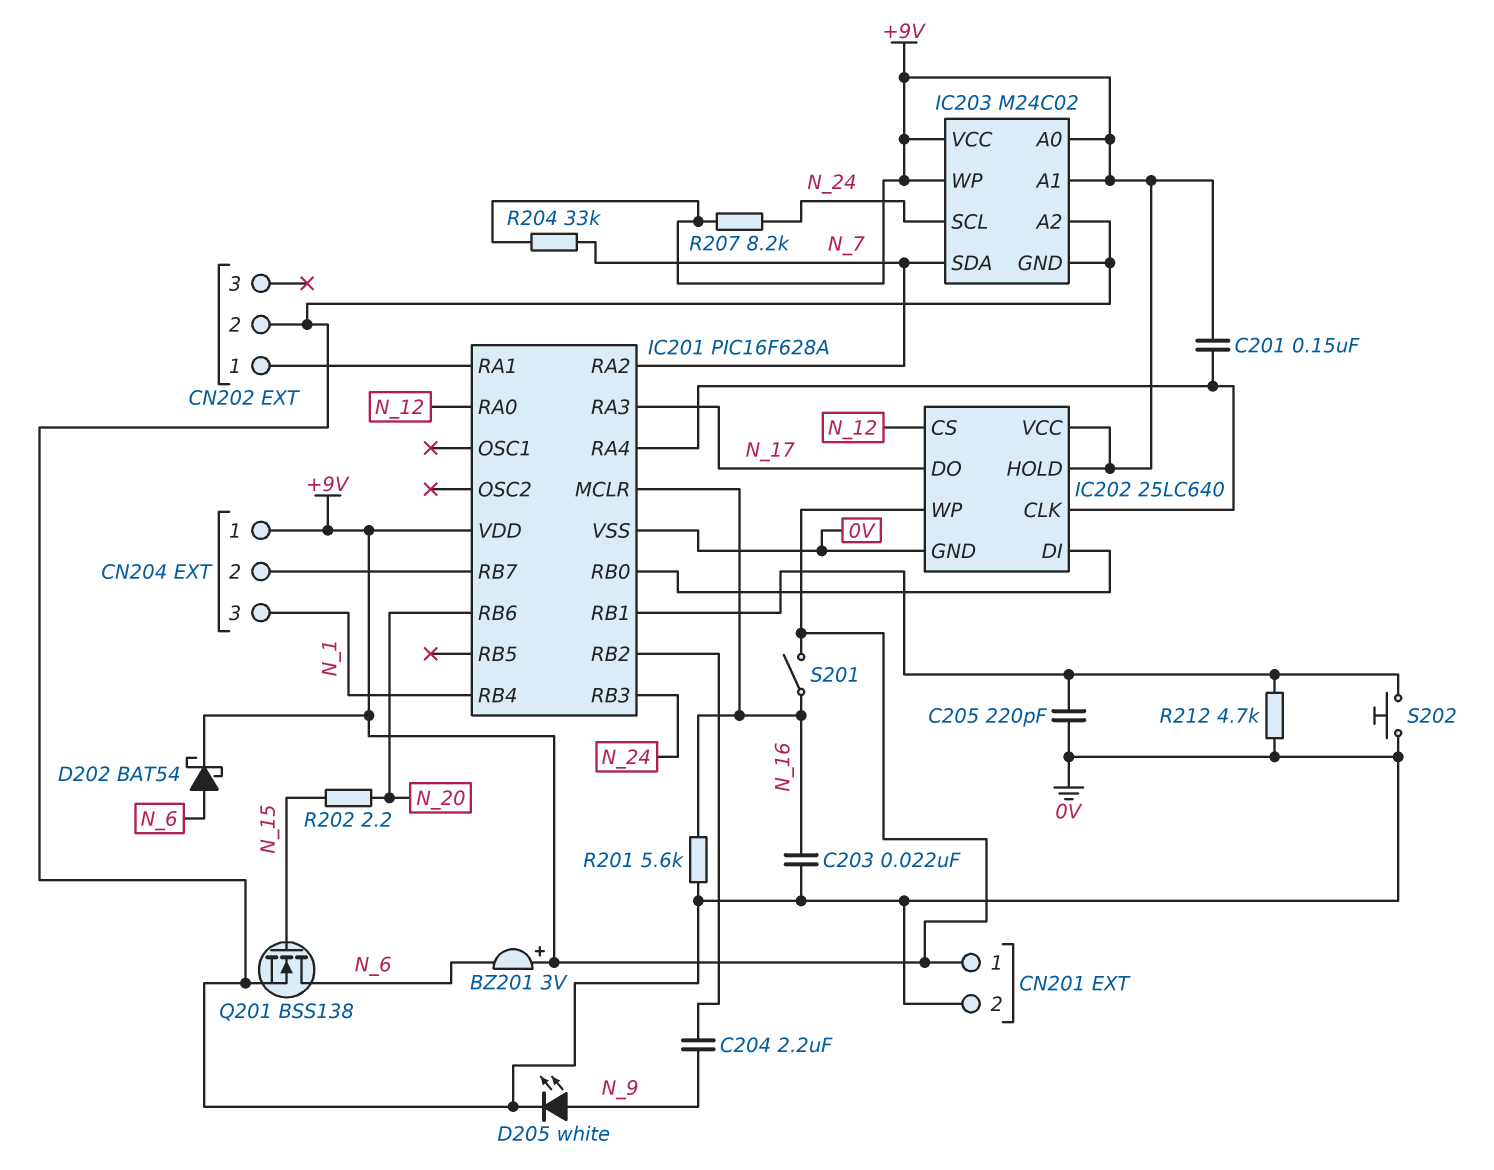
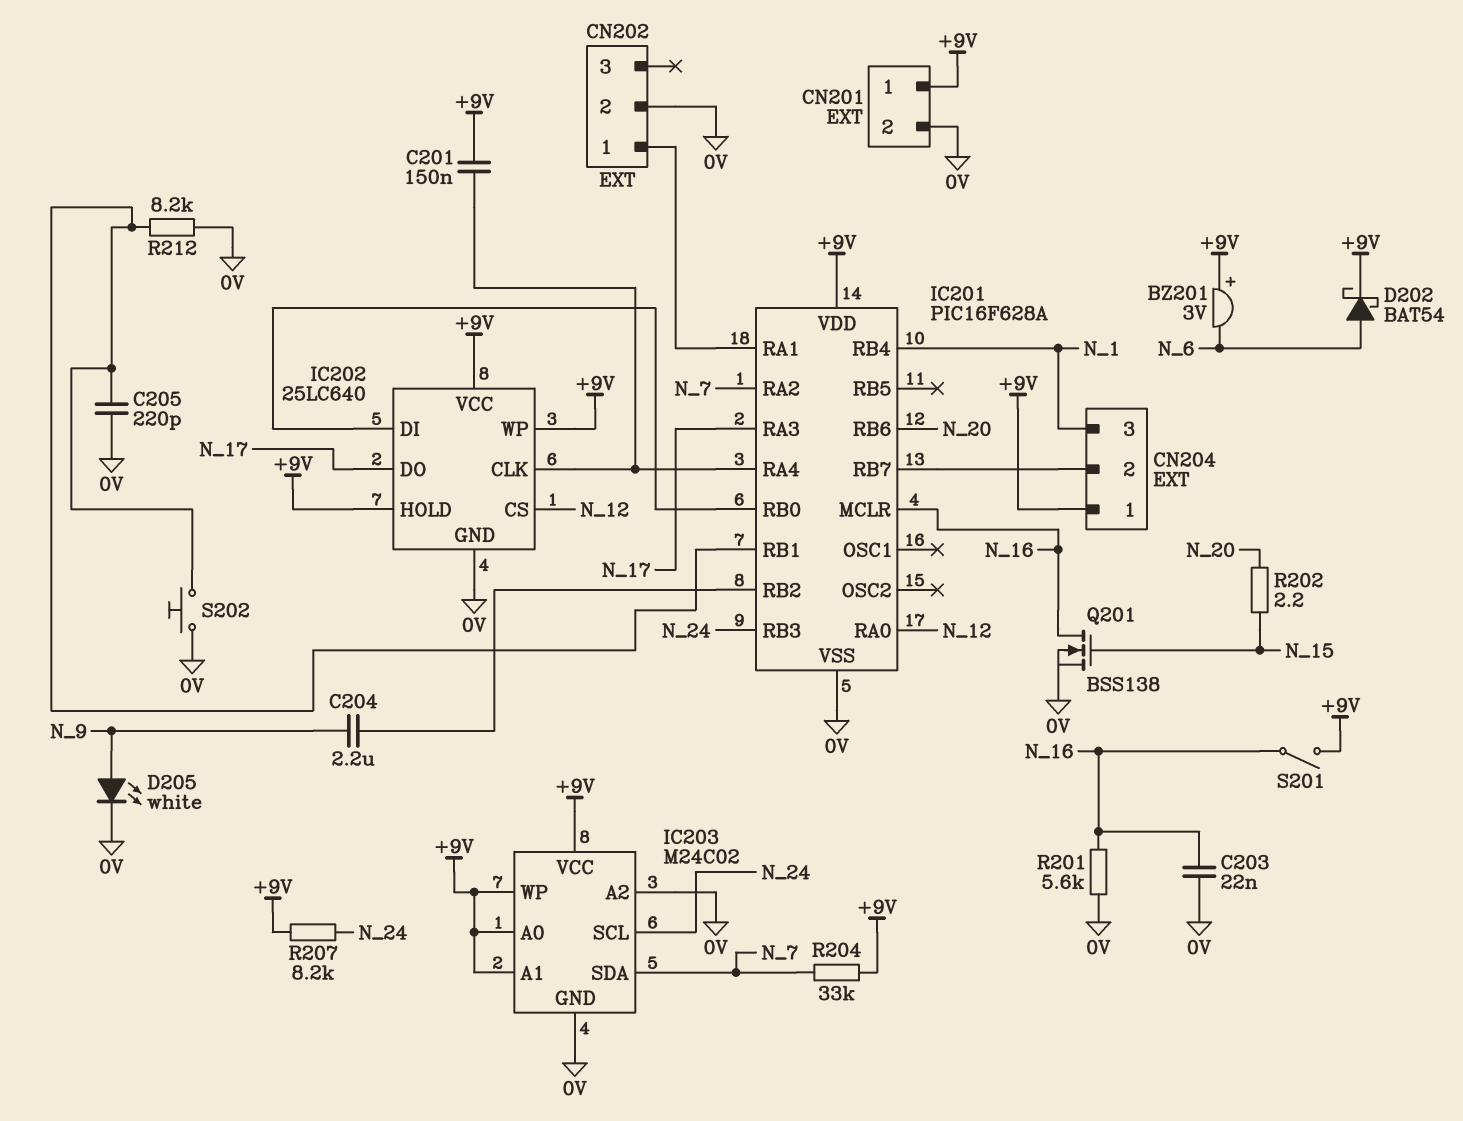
Q201: NMOS BSS138 (G N_15, D N_6, S 0V) -> NMOS BSS138 (G N_15, D N_16, S 0V)
R212: 4.7k (0V, IC201/RB1) -> 8.2k (0V, IC201/RB1)

